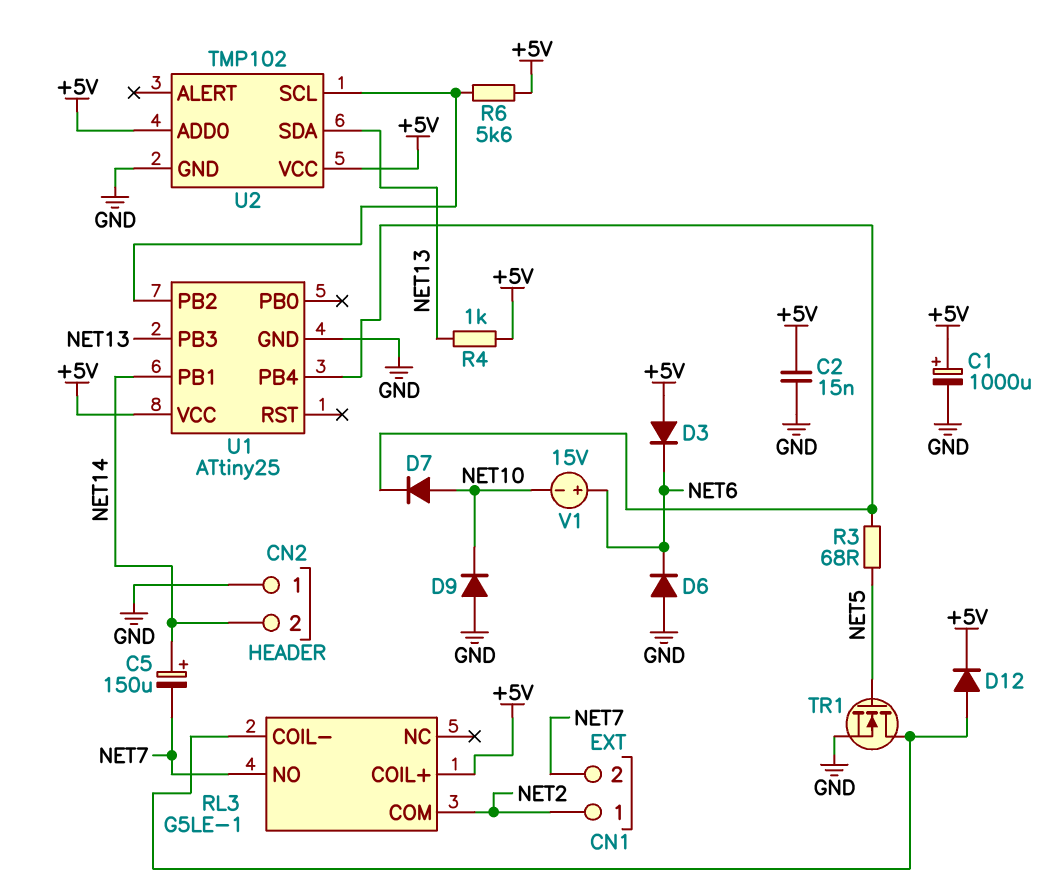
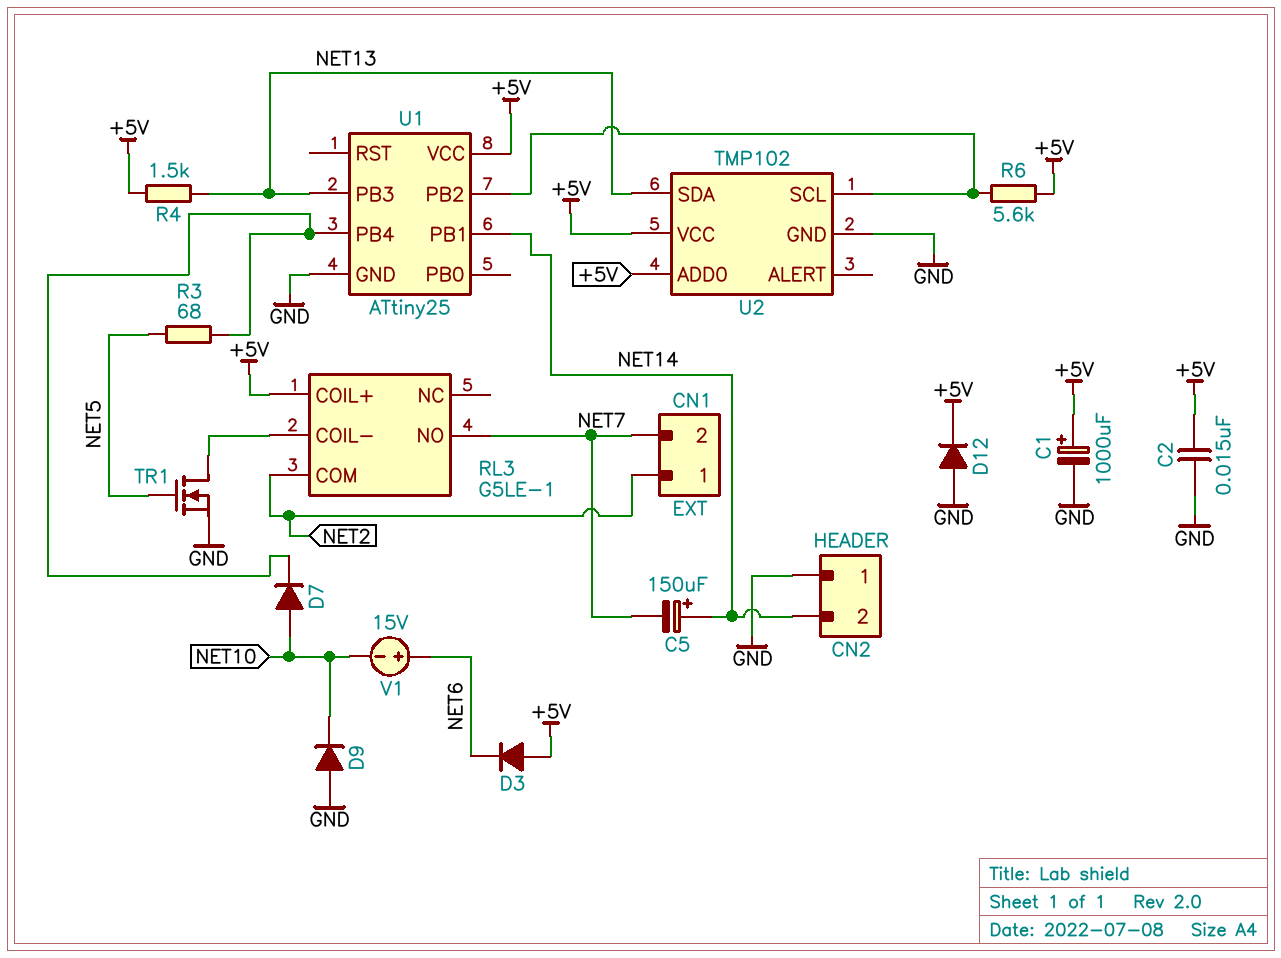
D6: diode (A GND, K NET6) -> none
D12: diode (A RL3/COIL-, K +5V) -> diode (A GND, K +5V)
R4: 1k (+5V, NET13) -> 1.5k (+5V, NET13)

